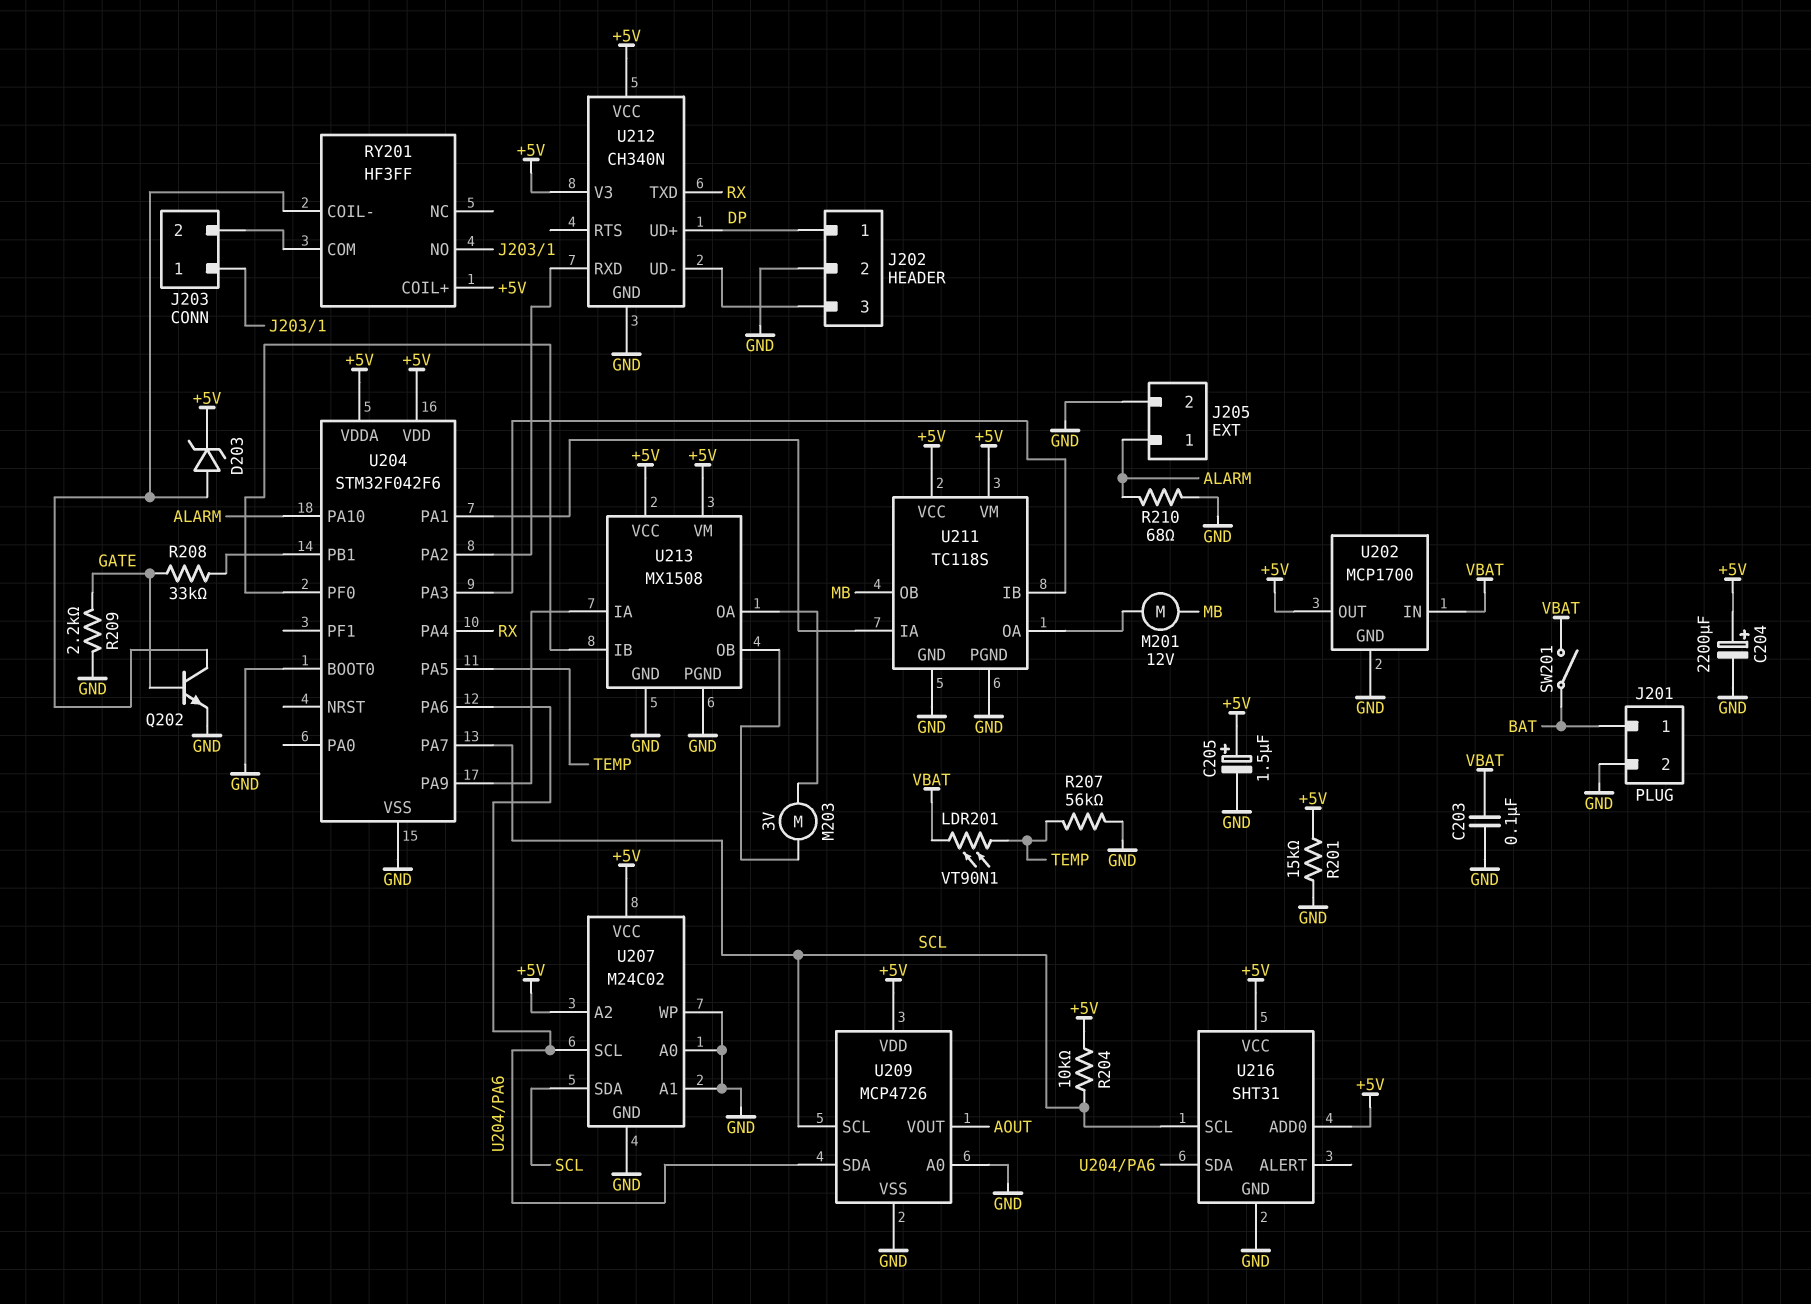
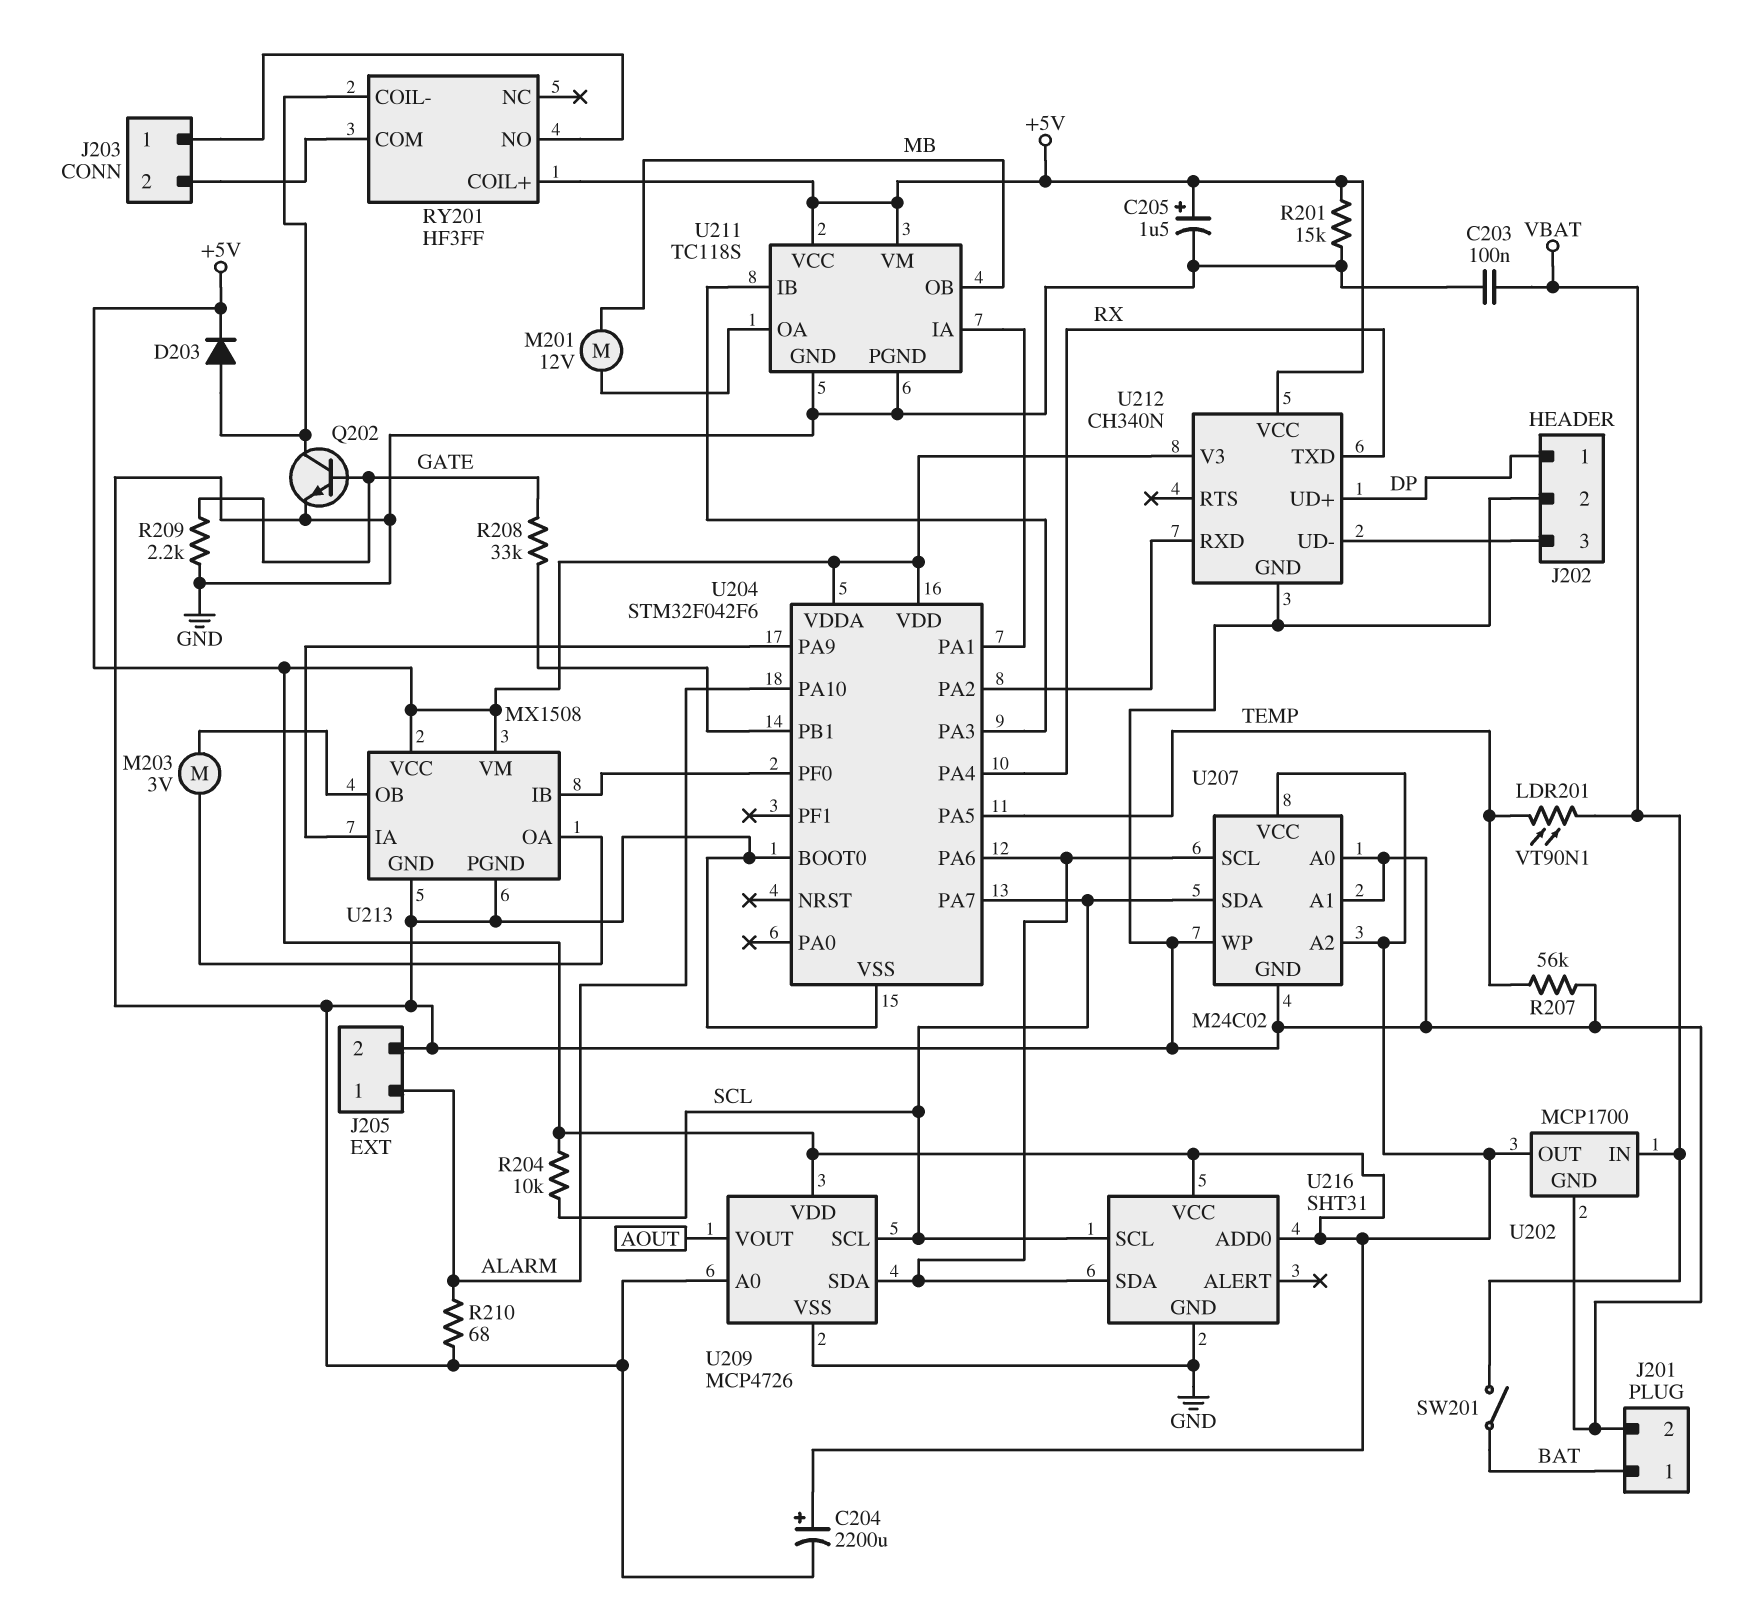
D203: zener (A RY201/COIL-, K +5V) -> diode (A RY201/COIL-, K +5V)

